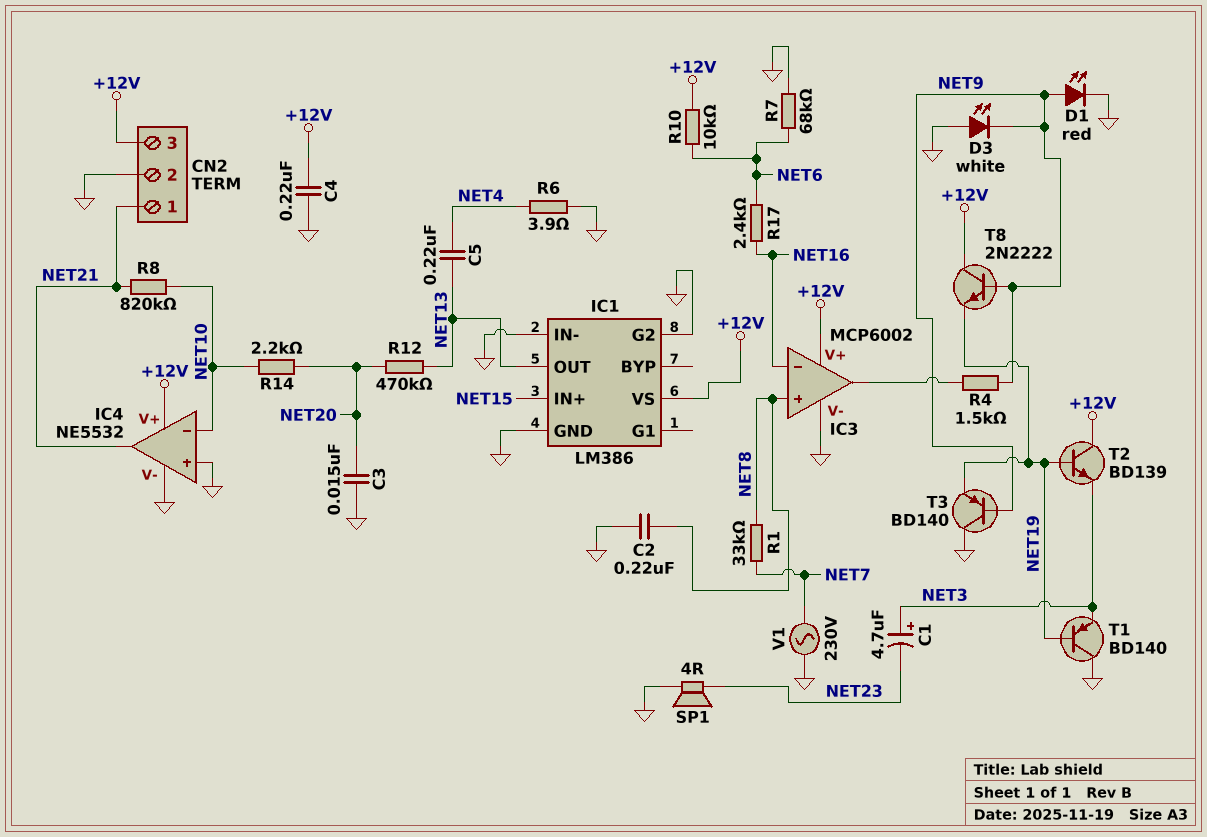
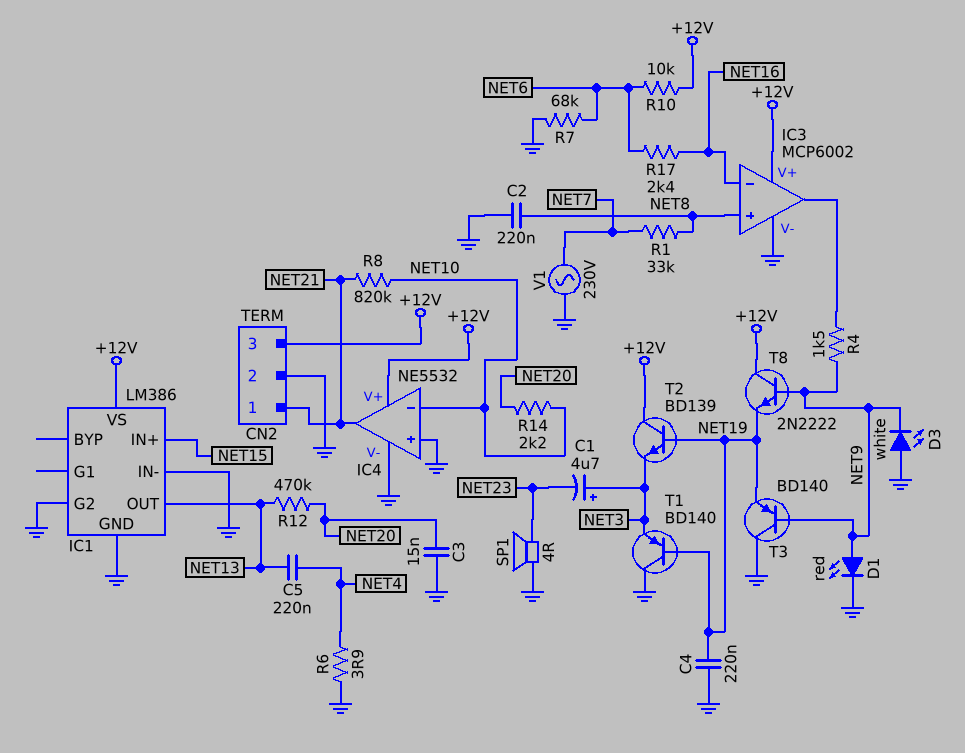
C4: 220nF (+12V, GND) -> 220nF (GND, NET19)

